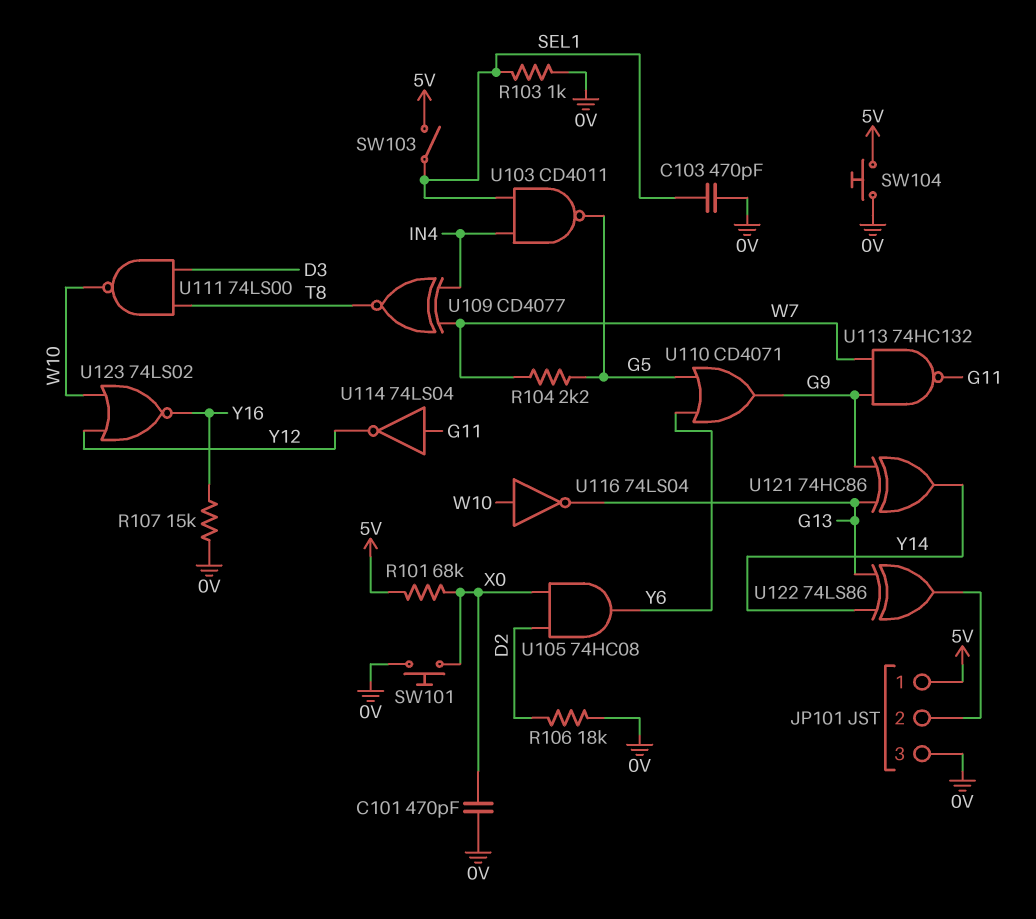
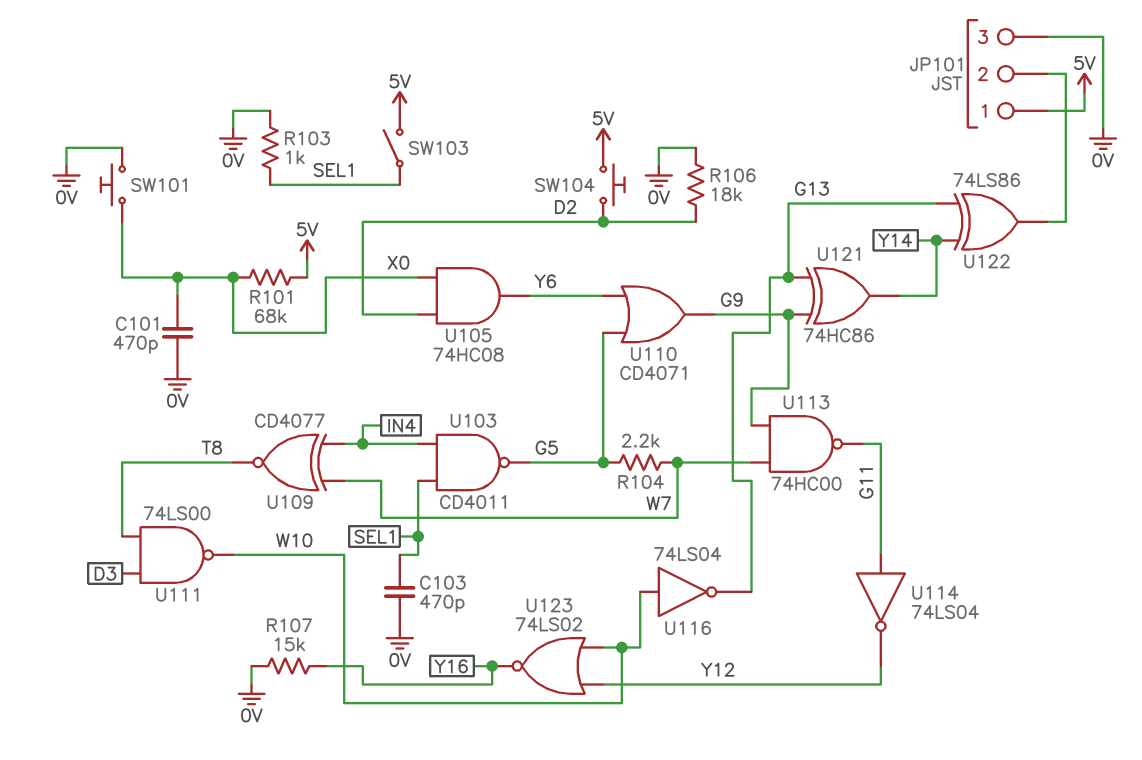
SW104: button (0V, 5V) -> button (5V, D2)
U113: NAND 74HC132 (in G9, in W7, out G11) -> NAND 74HC00 (in G9, in W7, out G11)

